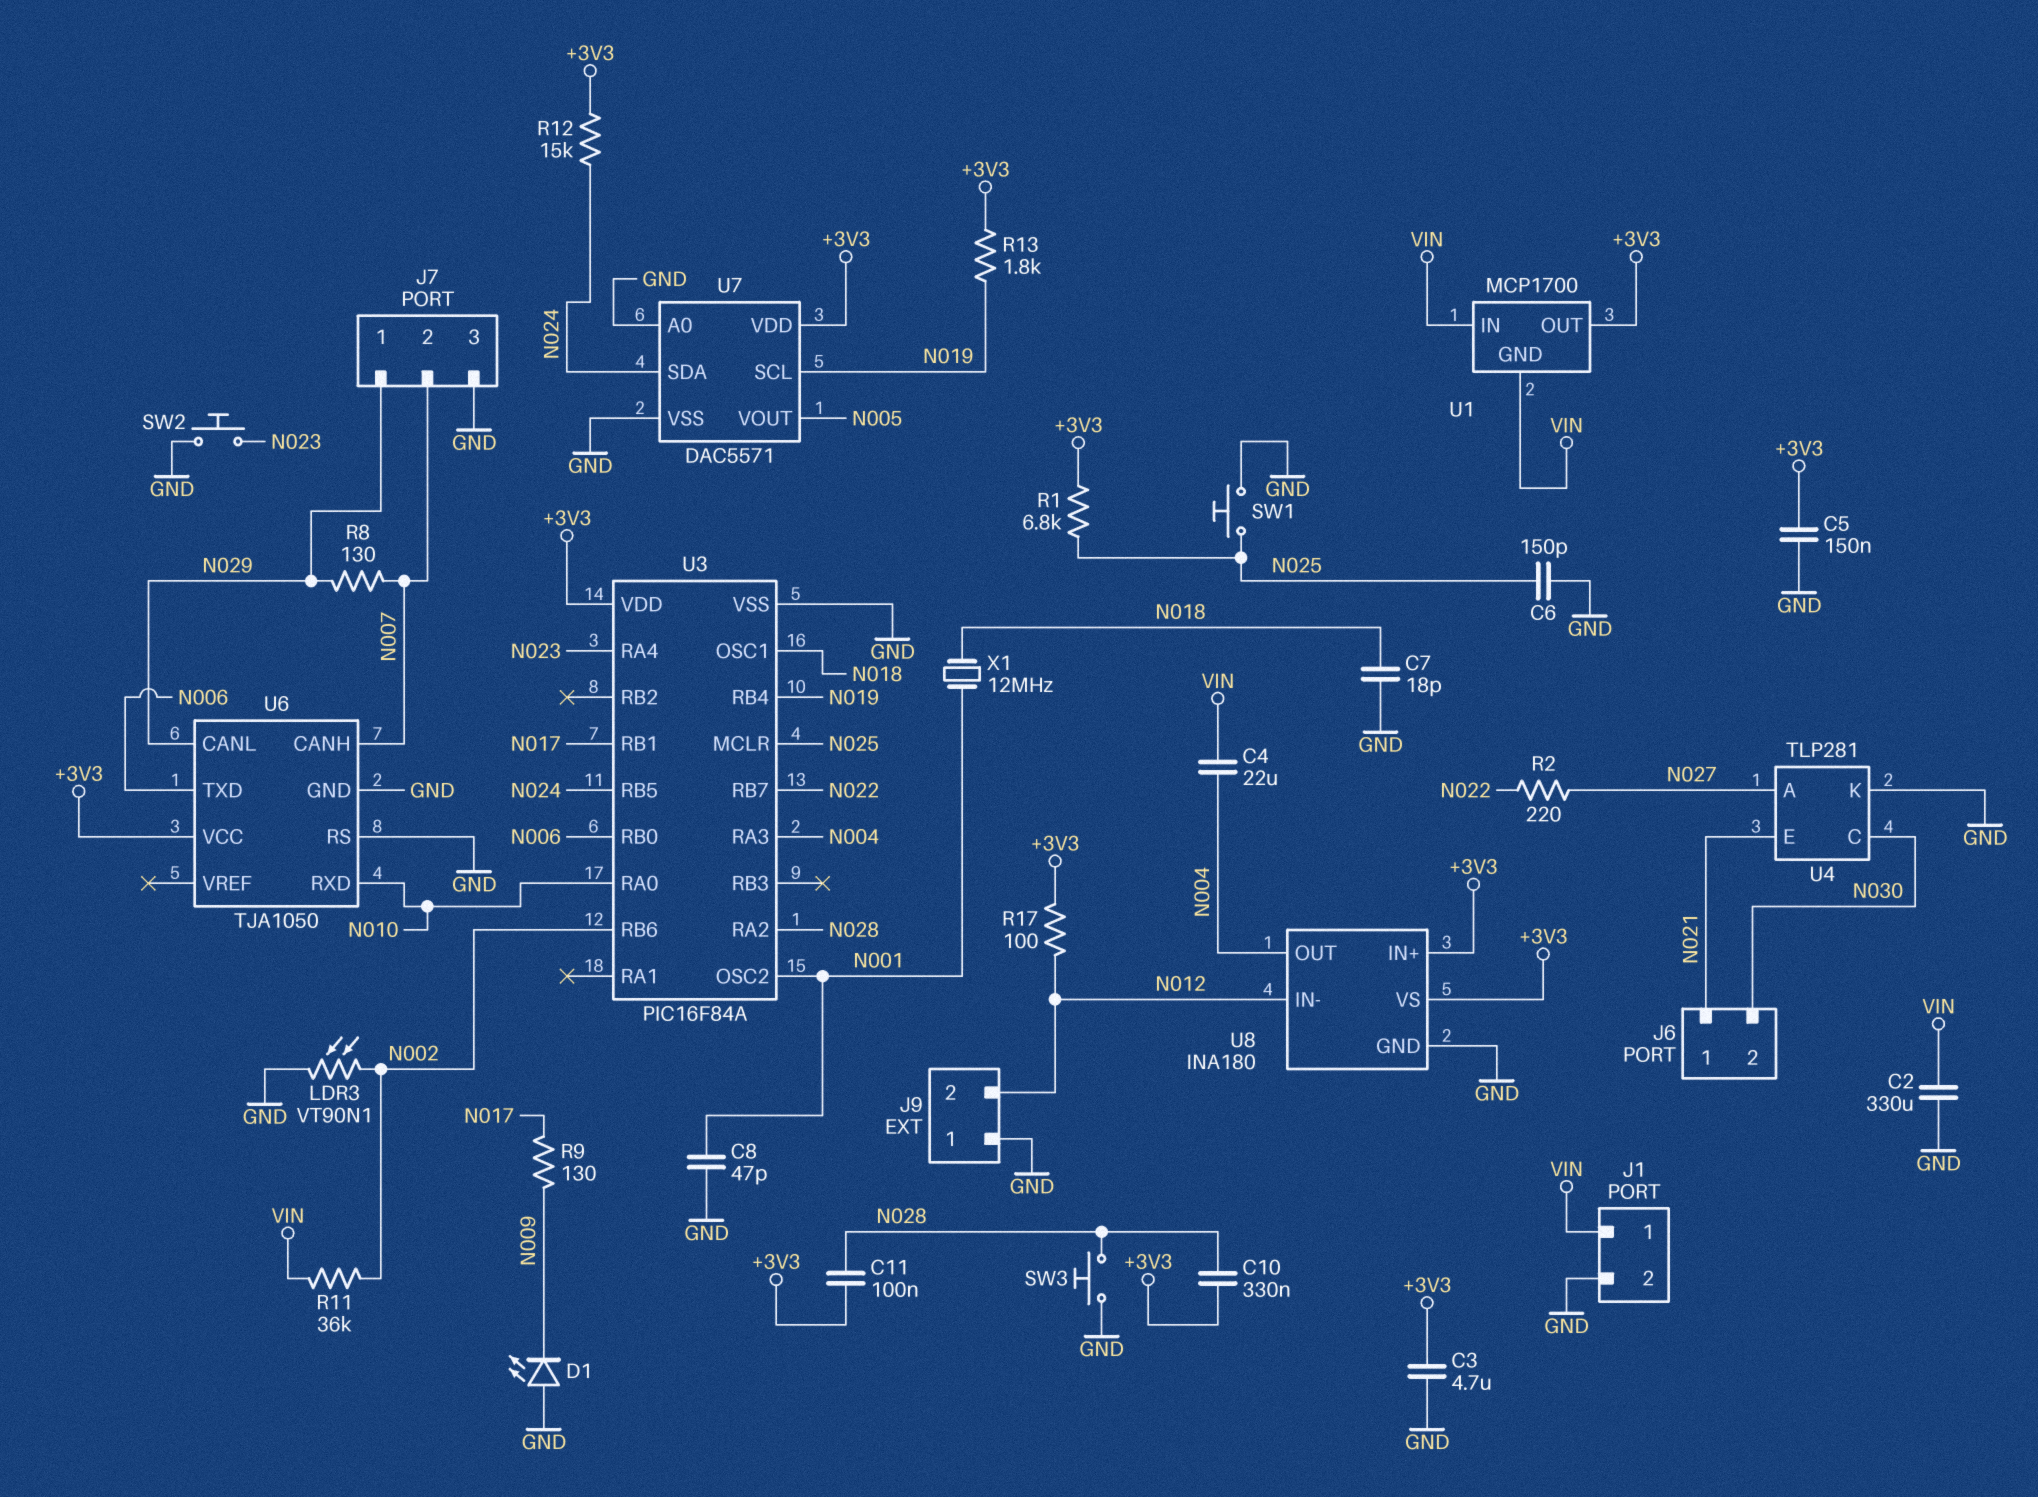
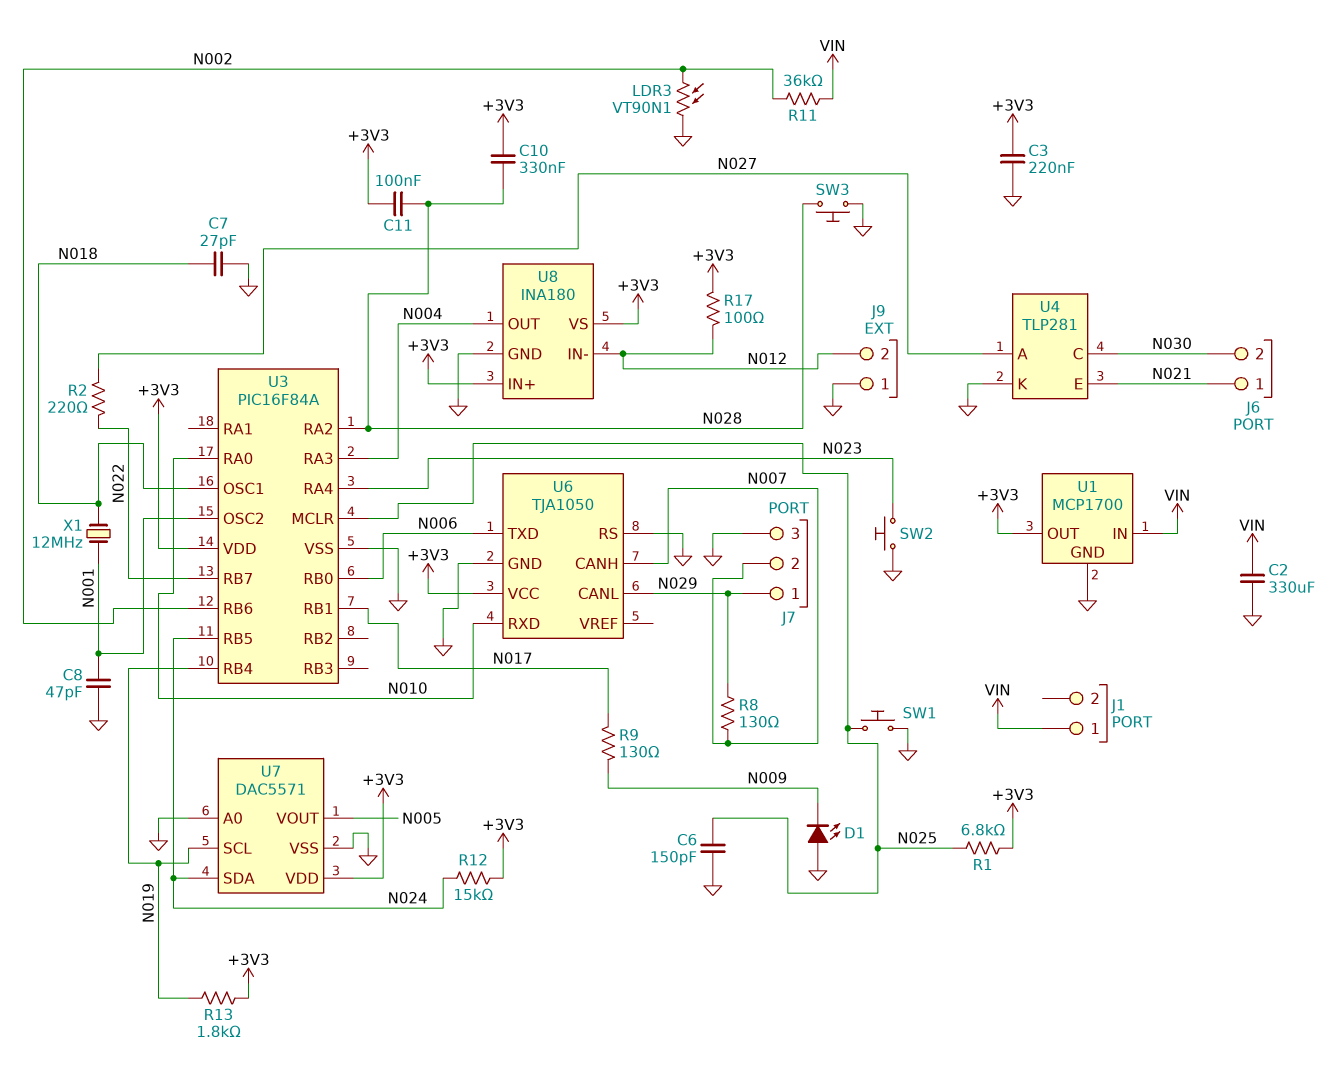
C3: 4.7uF (+3V3, GND) -> 220nF (+3V3, GND)
C4: 22uF (N004, VIN) -> none
C5: 150nF (+3V3, GND) -> none
C7: 18pF (GND, N018) -> 27pF (GND, N018)
J1 pin 2: GND -> none
U1 pin GND: VIN -> GND

